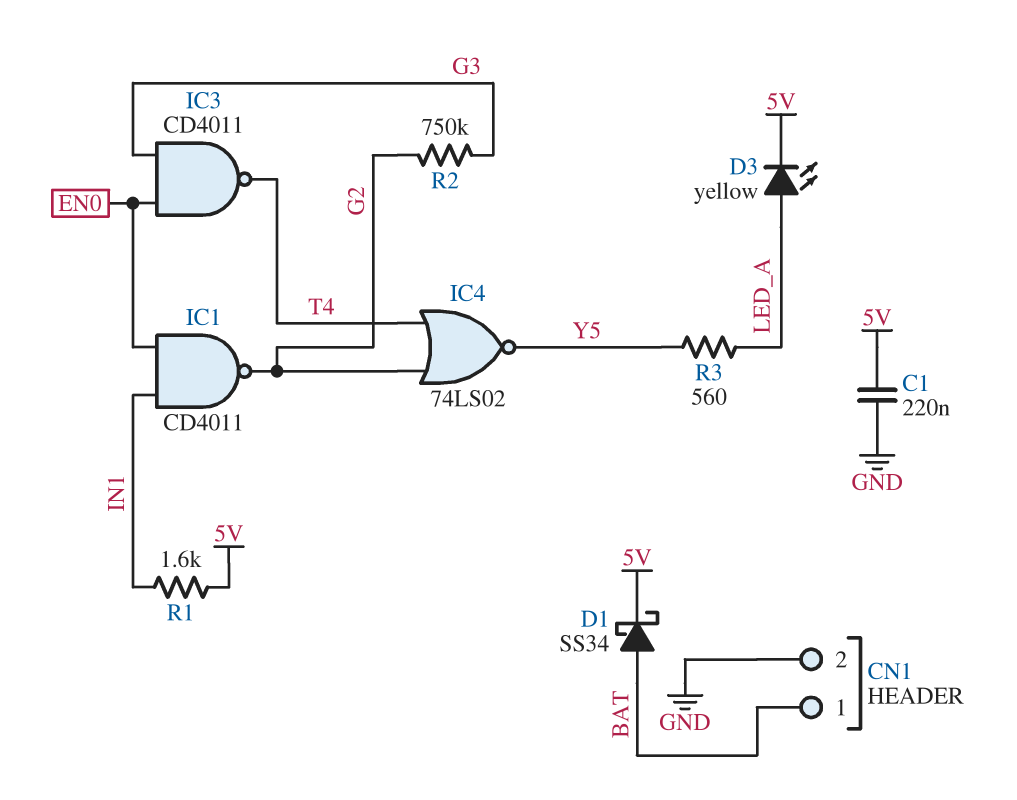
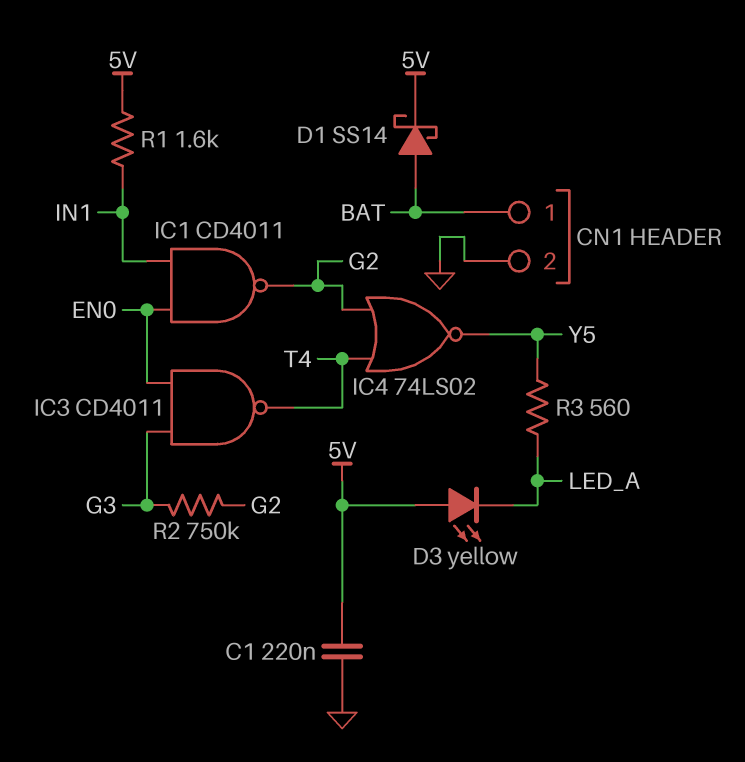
D1: schottky SS34 (A BAT, K 5V) -> schottky SS14 (A BAT, K 5V)
D3: LED yellow (A LED_A, K 5V) -> LED yellow (A 5V, K LED_A)

